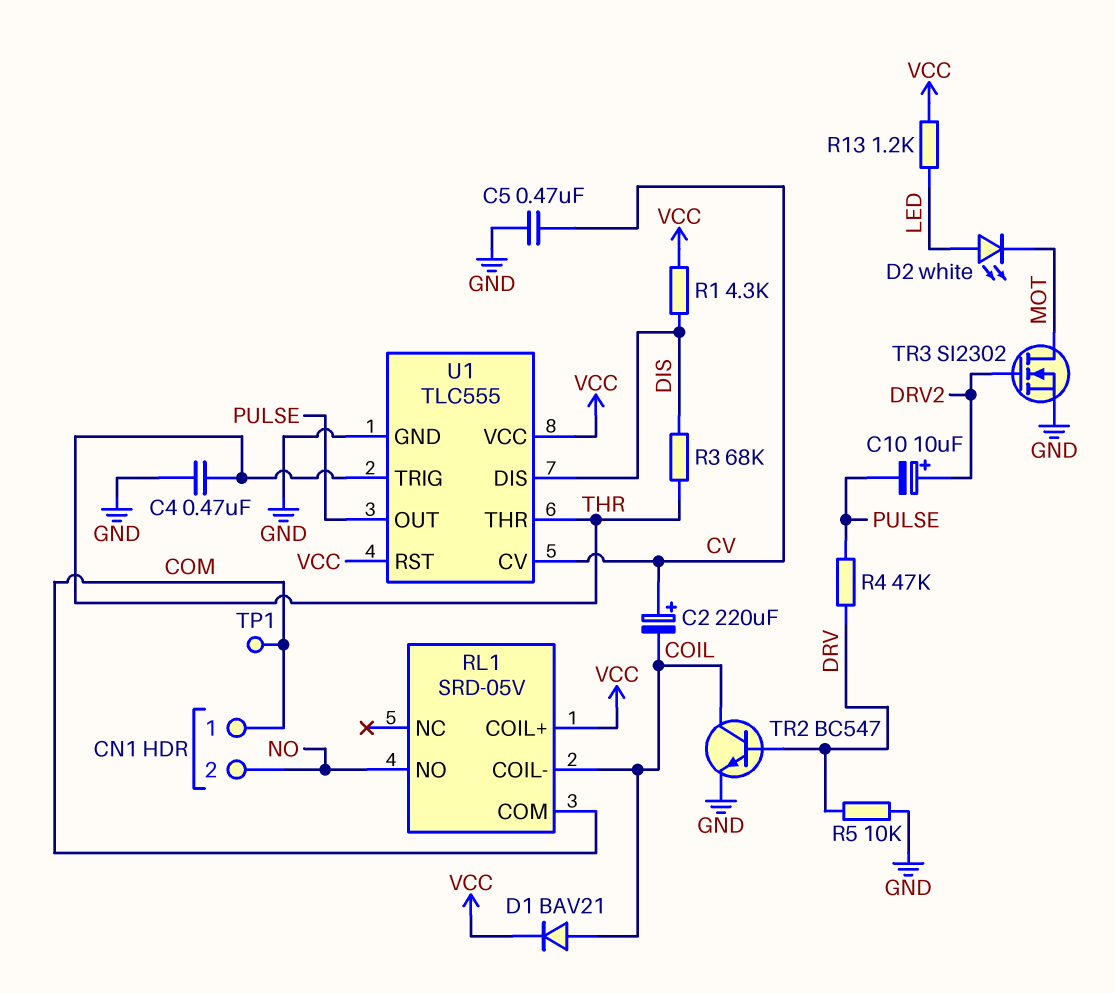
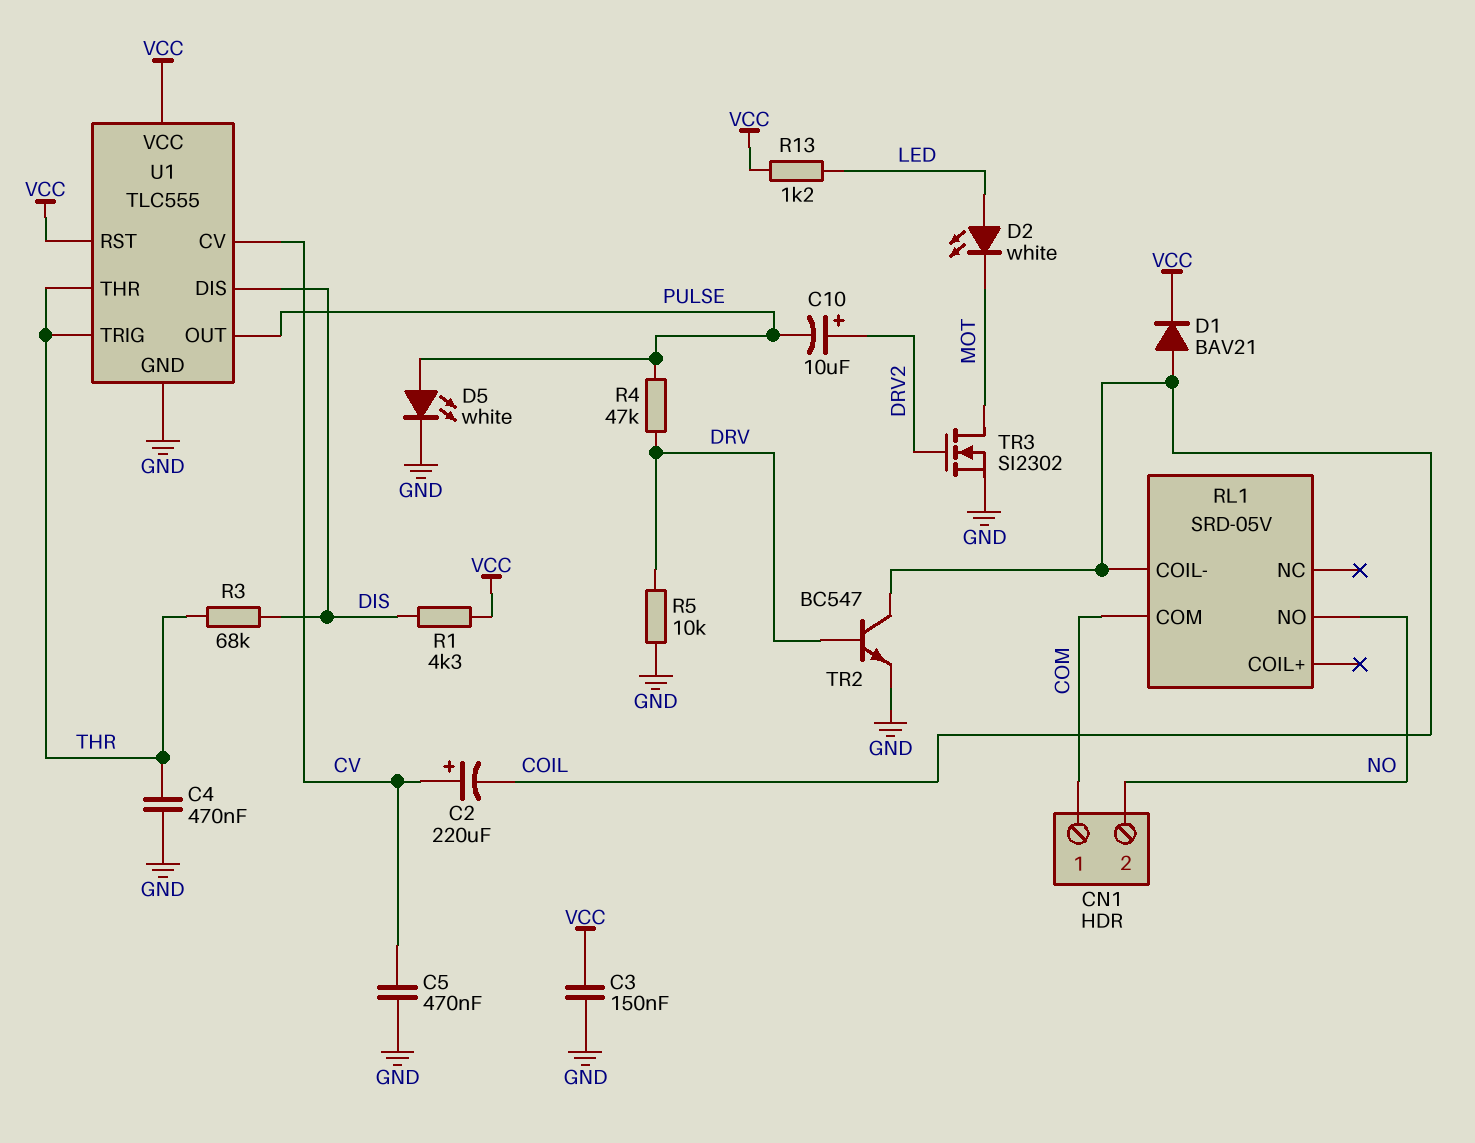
C3: none -> 150nF (GND, VCC)
D5: none -> LED white (A PULSE, K GND)
RL1 pin COIL+: VCC -> none
TP1: test point (COM) -> none

